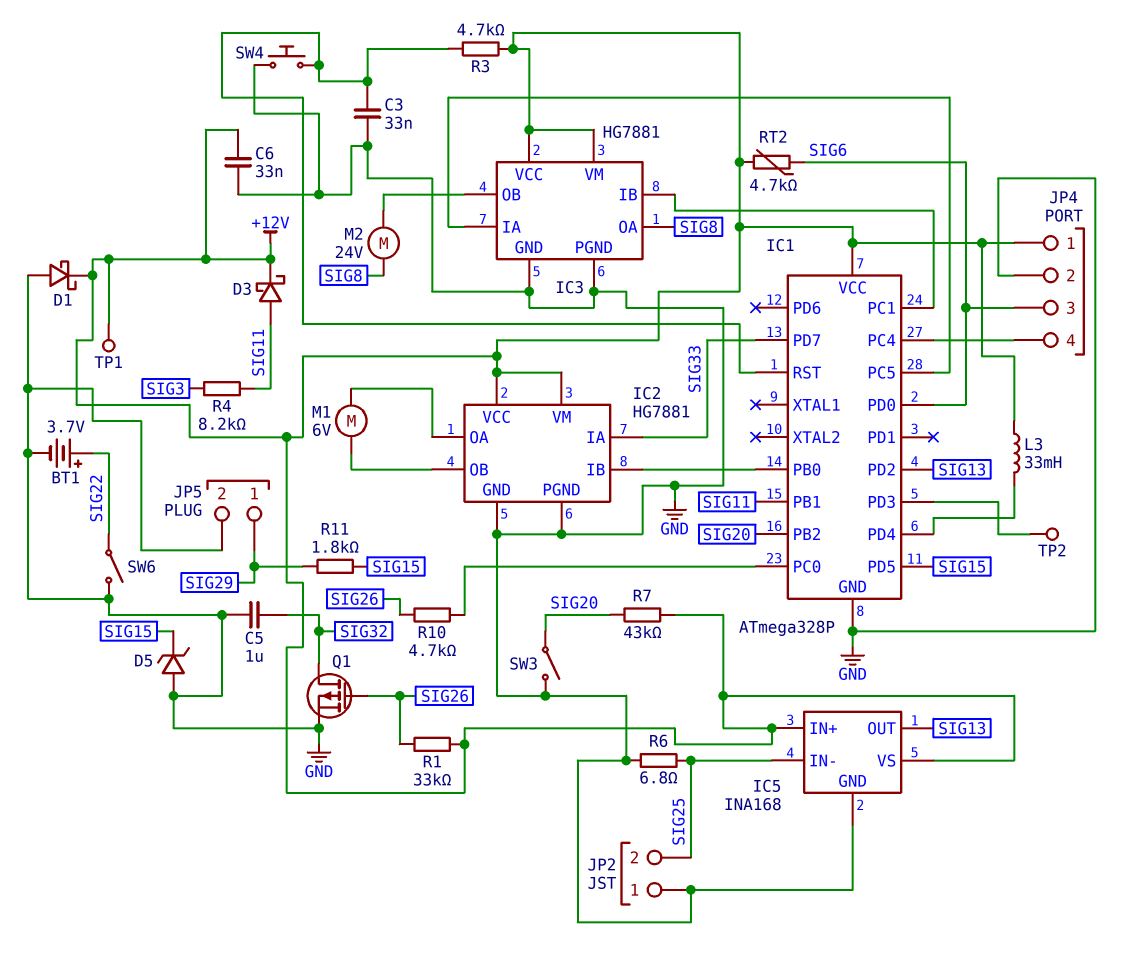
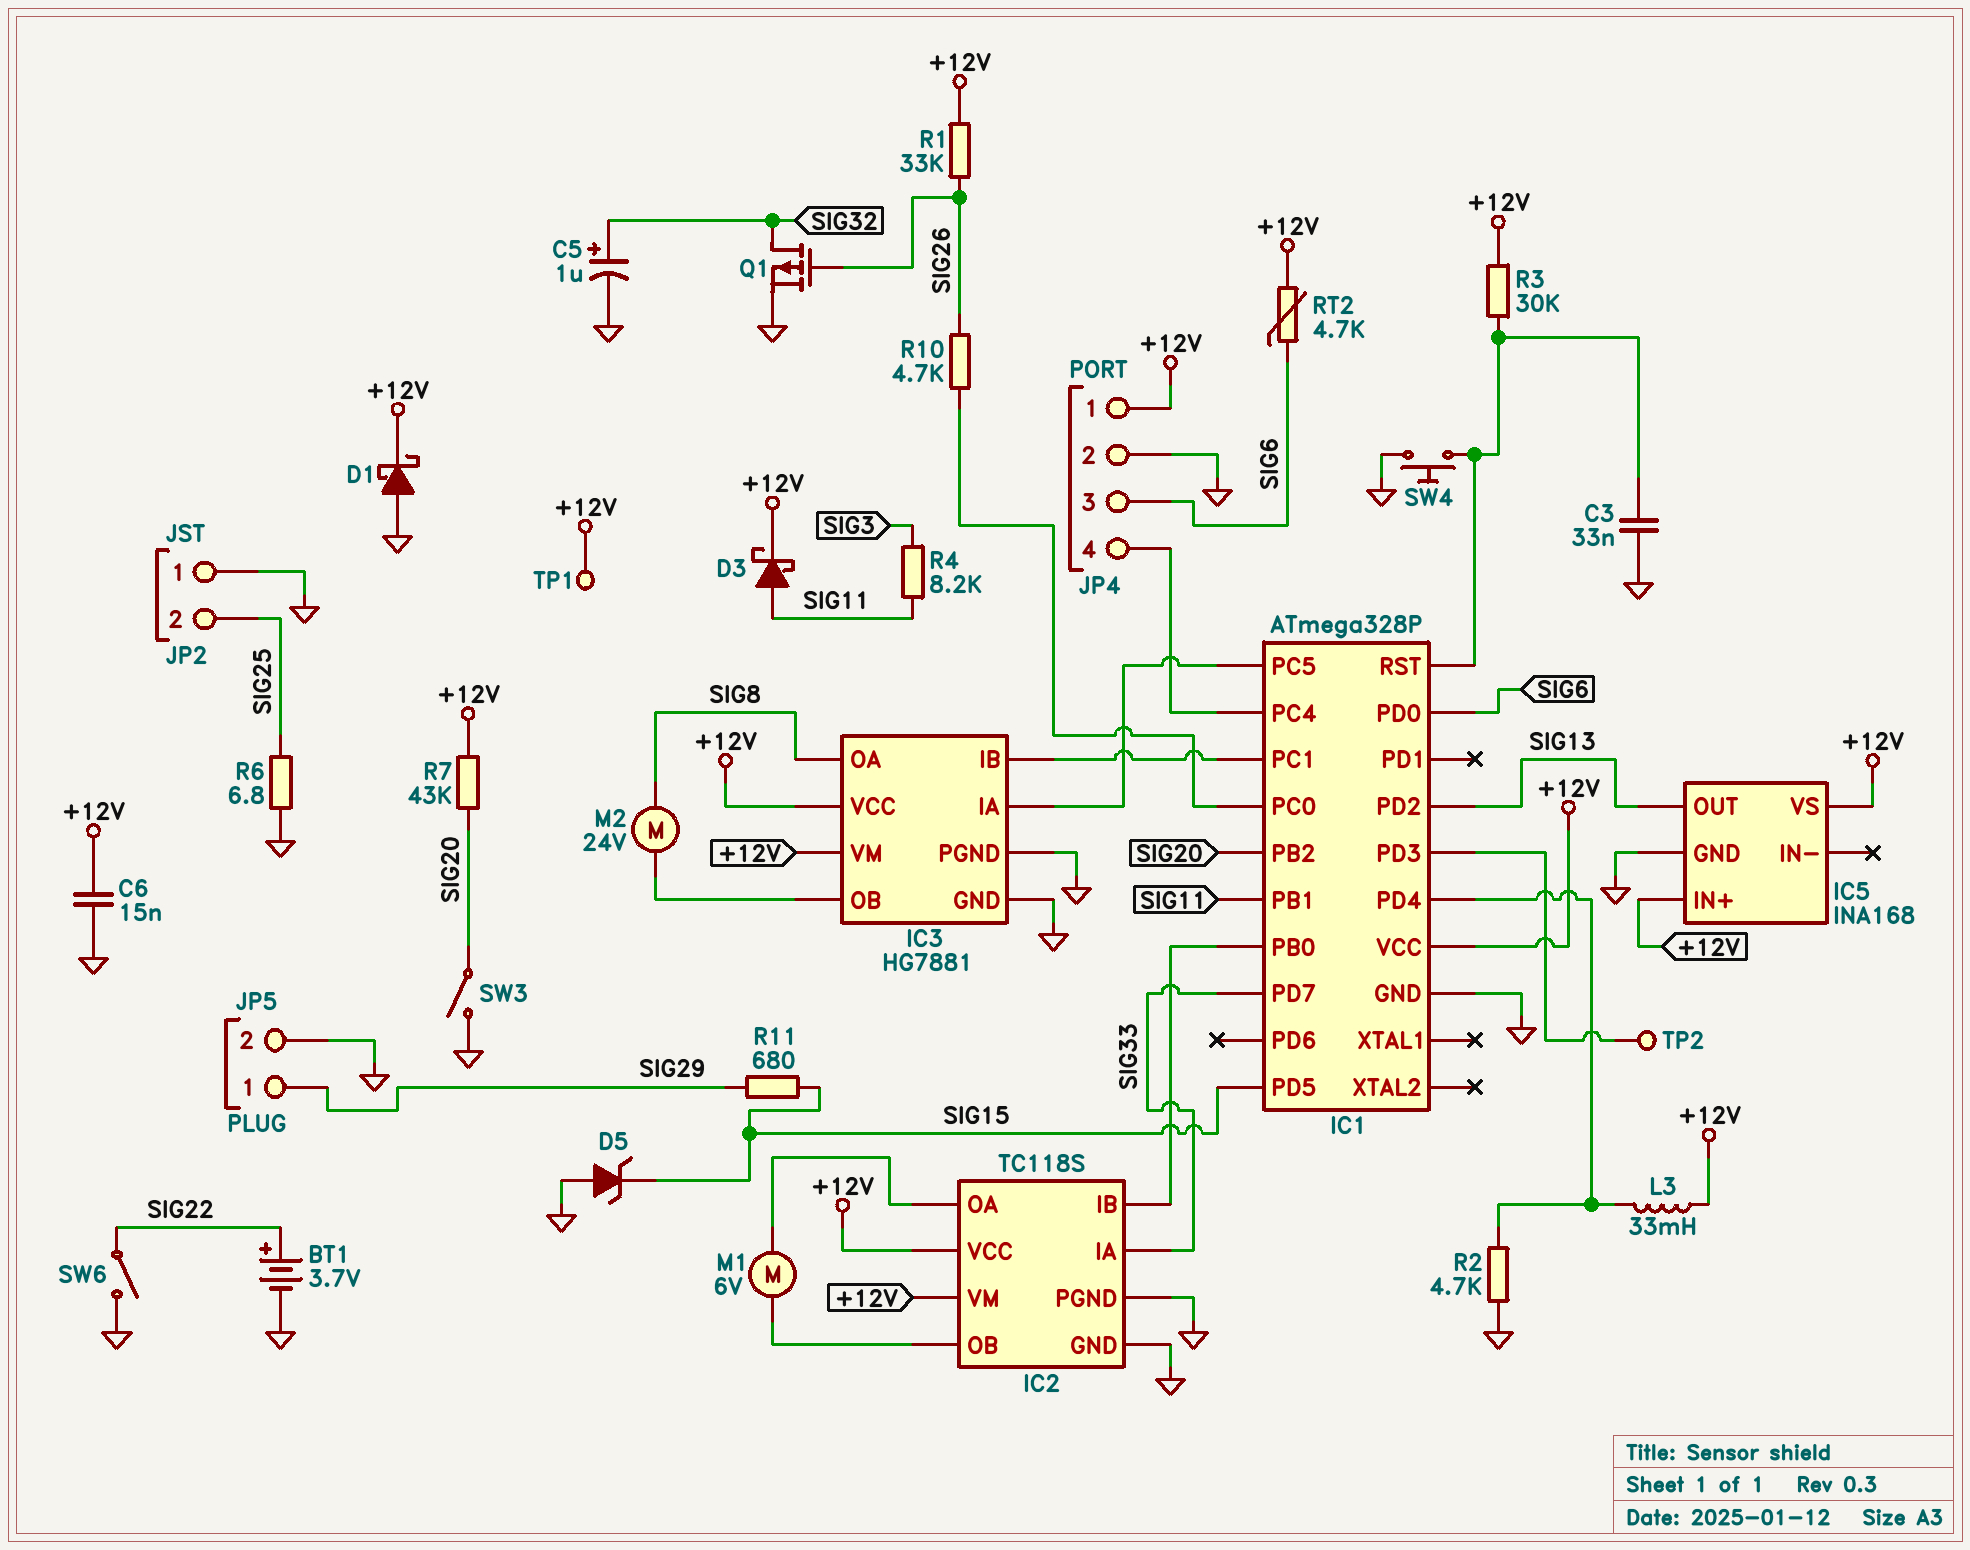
C5: 1uF (GND, SIG32) -> 1uF (plus SIG32, minus GND)
C6: 33nF (+12V, GND) -> 15nF (+12V, GND)
IC2: HG7881 -> TC118S
IC5 pin IN-: SIG25 -> none
R2: none -> 4.7k (GND, IC1/PD4)
R3: 4.7k (+12V, IC1/RST) -> 30k (+12V, IC1/RST)
R11: 1.8k (SIG15, SIG29) -> 680 (SIG15, SIG29)

